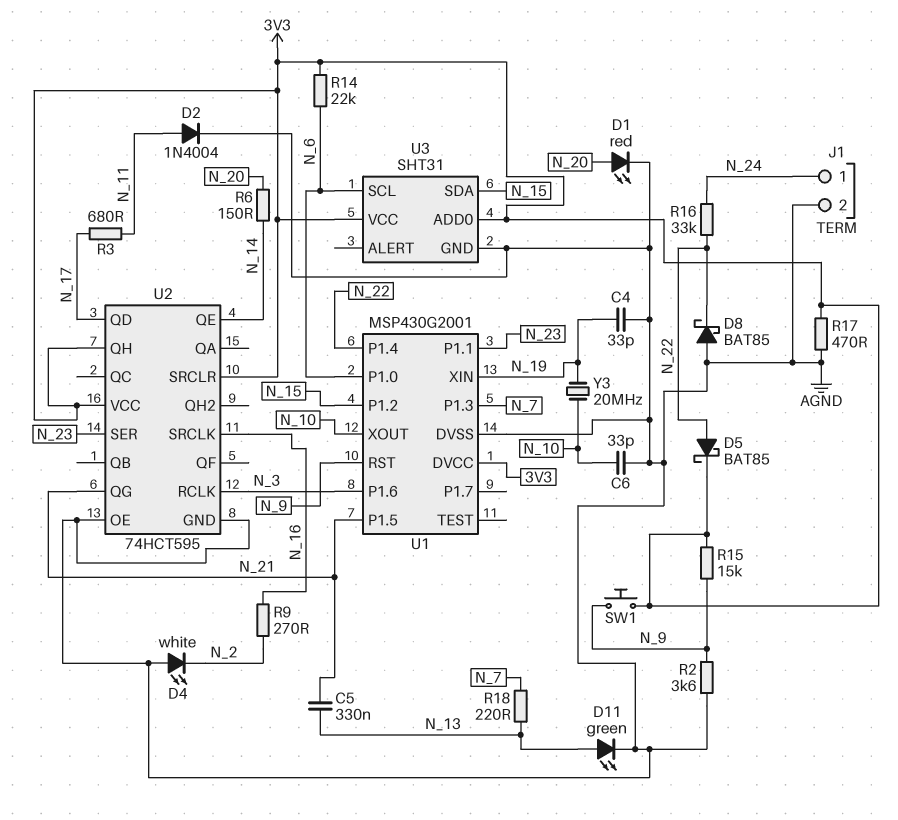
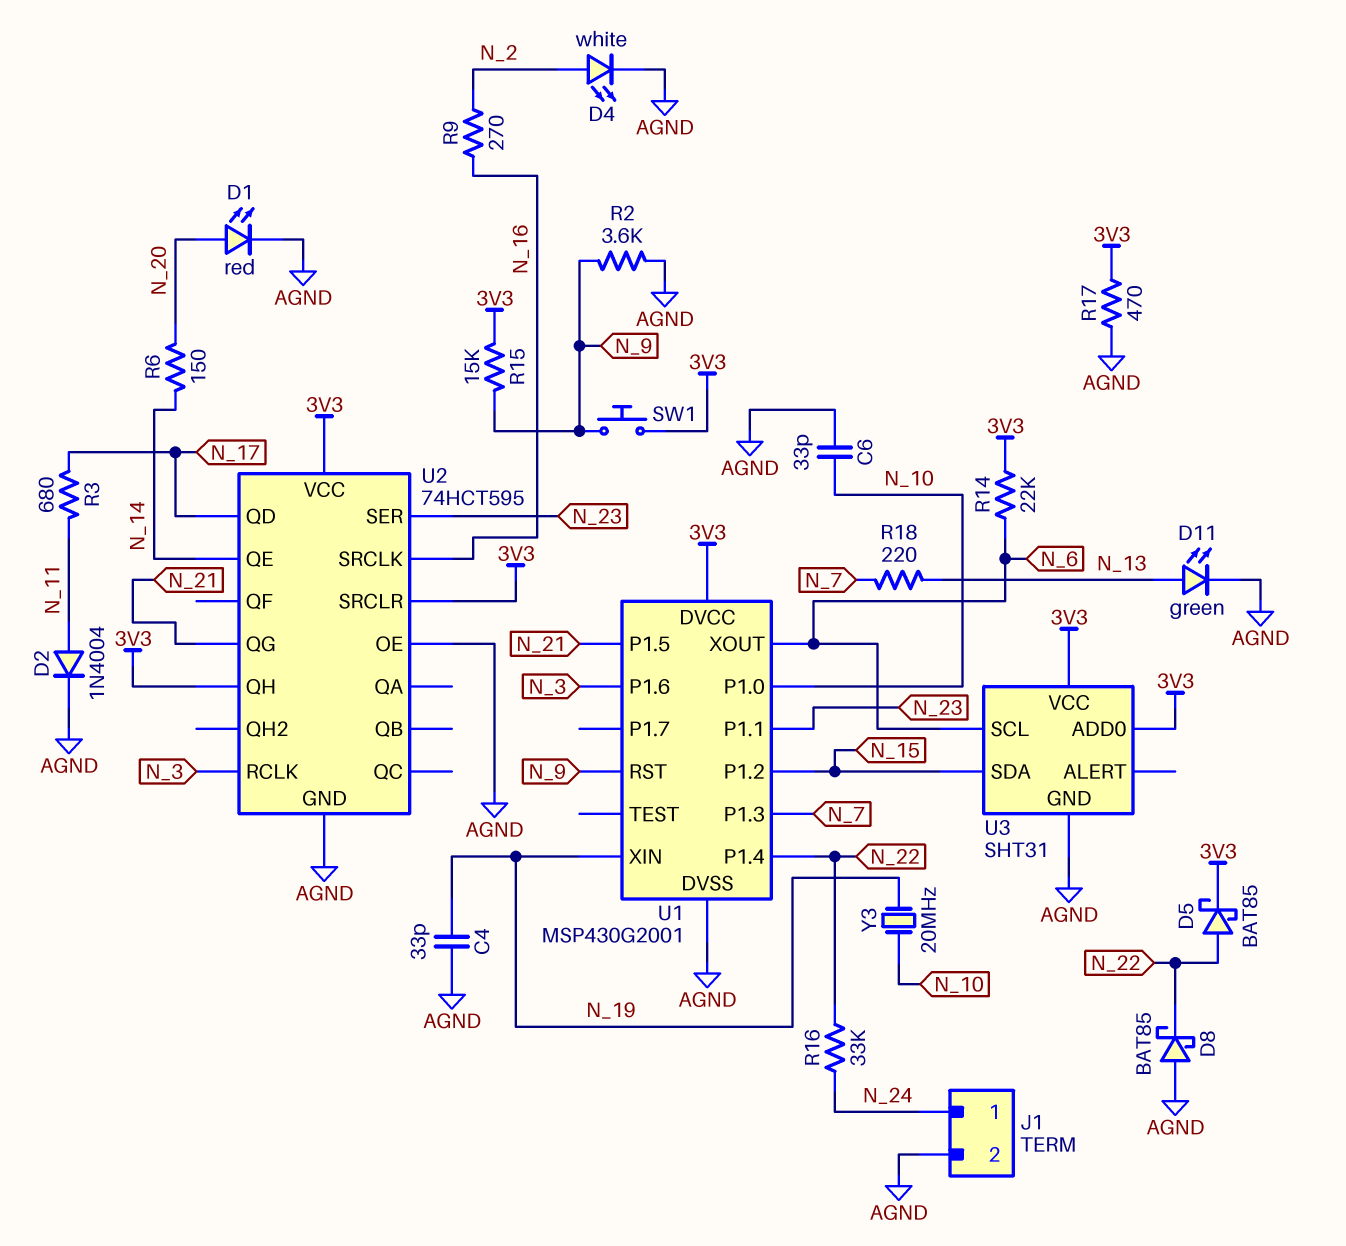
C5: 330nF (N_13, N_21) -> none
D4: LED white (A AGND, K N_2) -> LED white (A N_2, K AGND)
U1 pin P1.0: N_6 -> N_10
U1 pin XOUT: N_10 -> N_6

